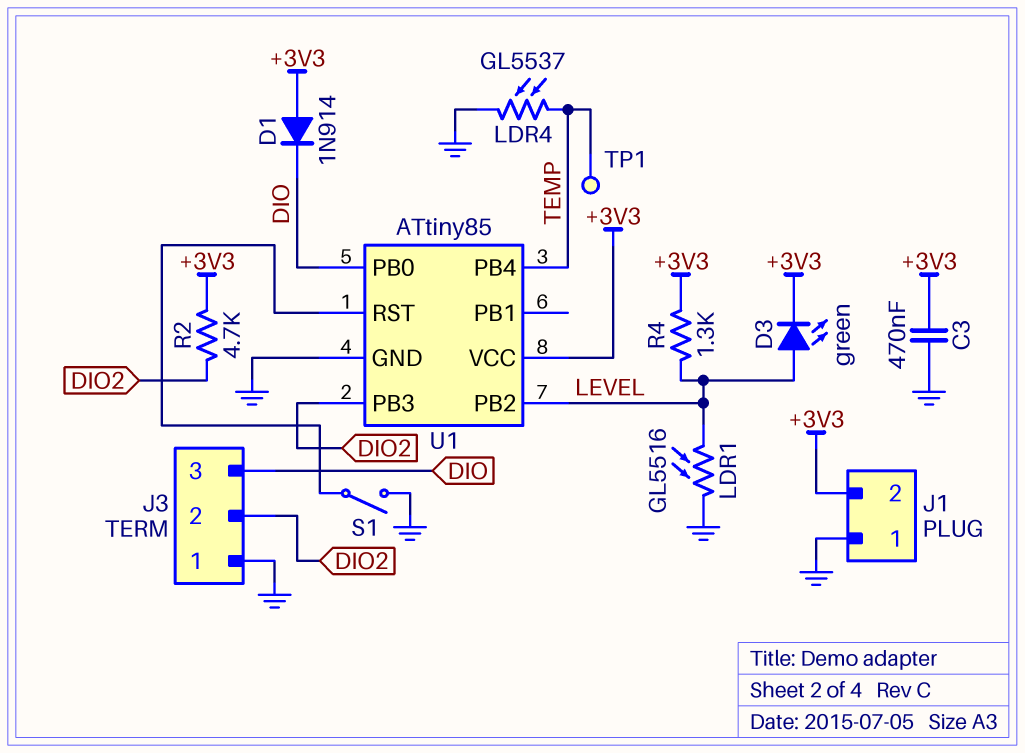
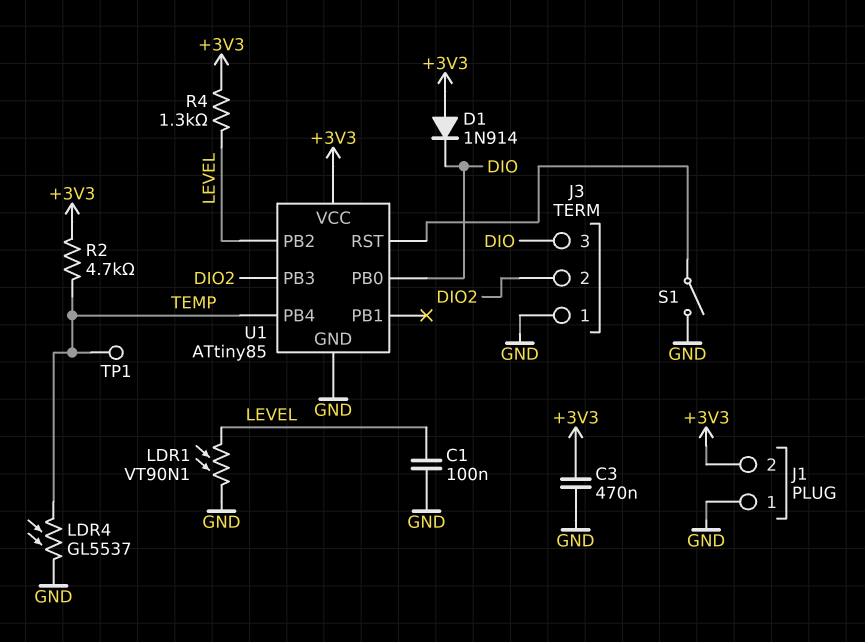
C1: none -> 100nF (GND, LEVEL)
D3: LED green (A LEVEL, K +3V3) -> none
LDR1: GL5516 (GND, LEVEL) -> VT90N1 (GND, LEVEL)
R2: 4.7k (+3V3, DIO2) -> 4.7k (+3V3, TEMP)

